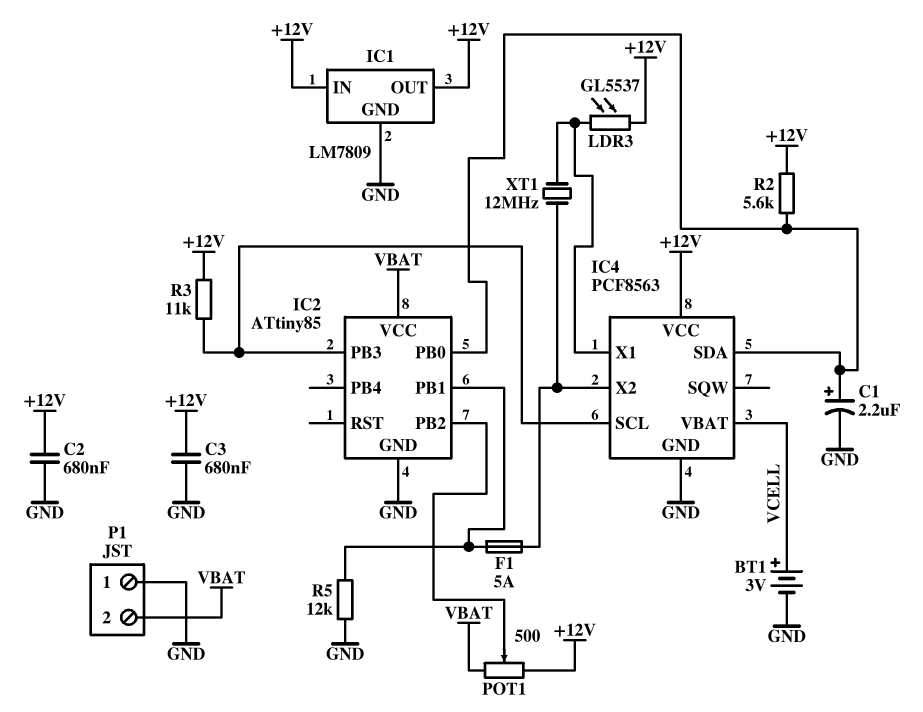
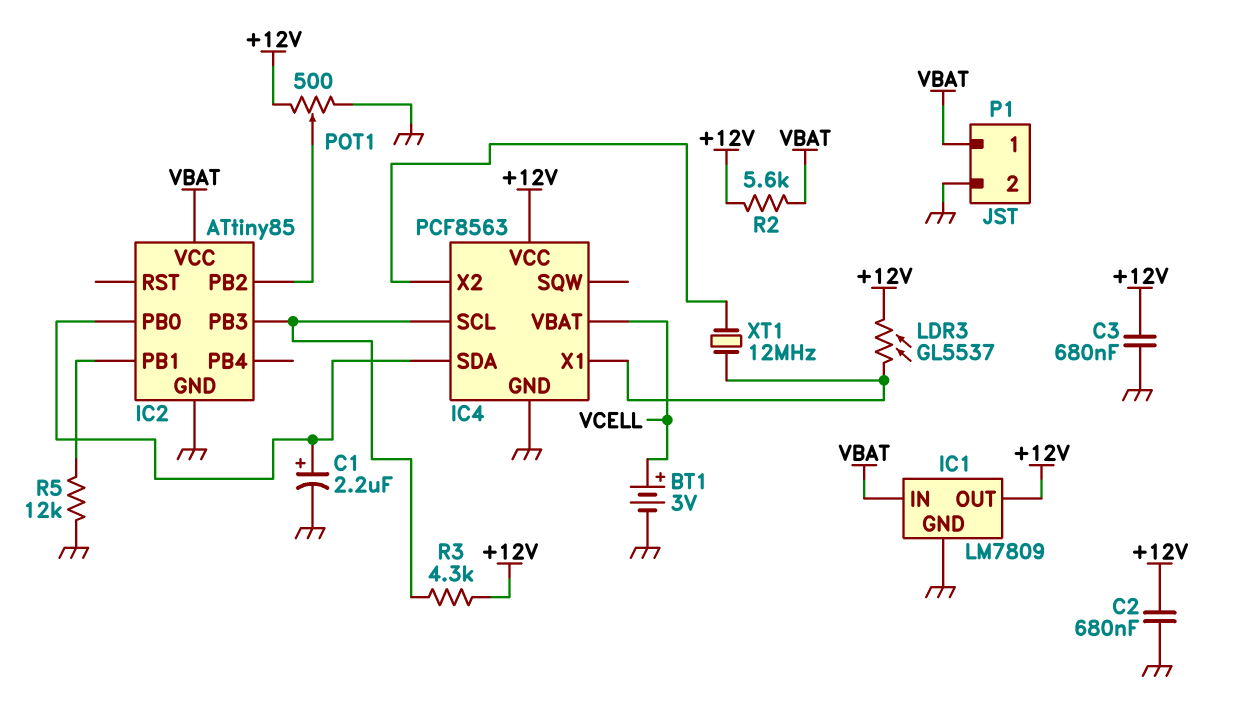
F1: 5A (IC2/PB1, IC4/X2) -> none
IC1 pin IN: +12V -> VBAT
P1 pin 1: GND -> VBAT
P1 pin 2: VBAT -> GND
POT1: 500 (+12V, VBAT, wiper IC2/PB2) -> 500 (+12V, GND, wiper IC2/PB2)
R2: 5.6k (+12V, IC2/PB0) -> 5.6k (+12V, VBAT)
R3: 11k (+12V, IC2/PB3) -> 4.3k (+12V, IC2/PB3)

